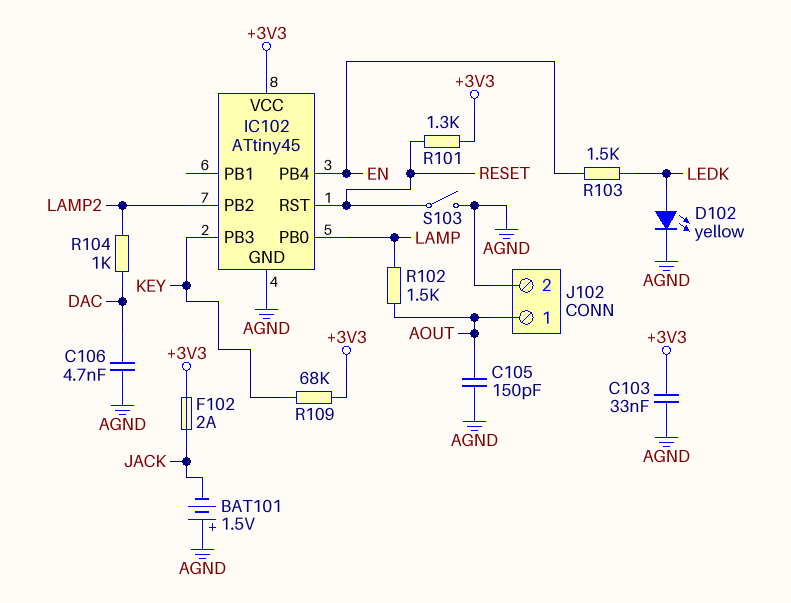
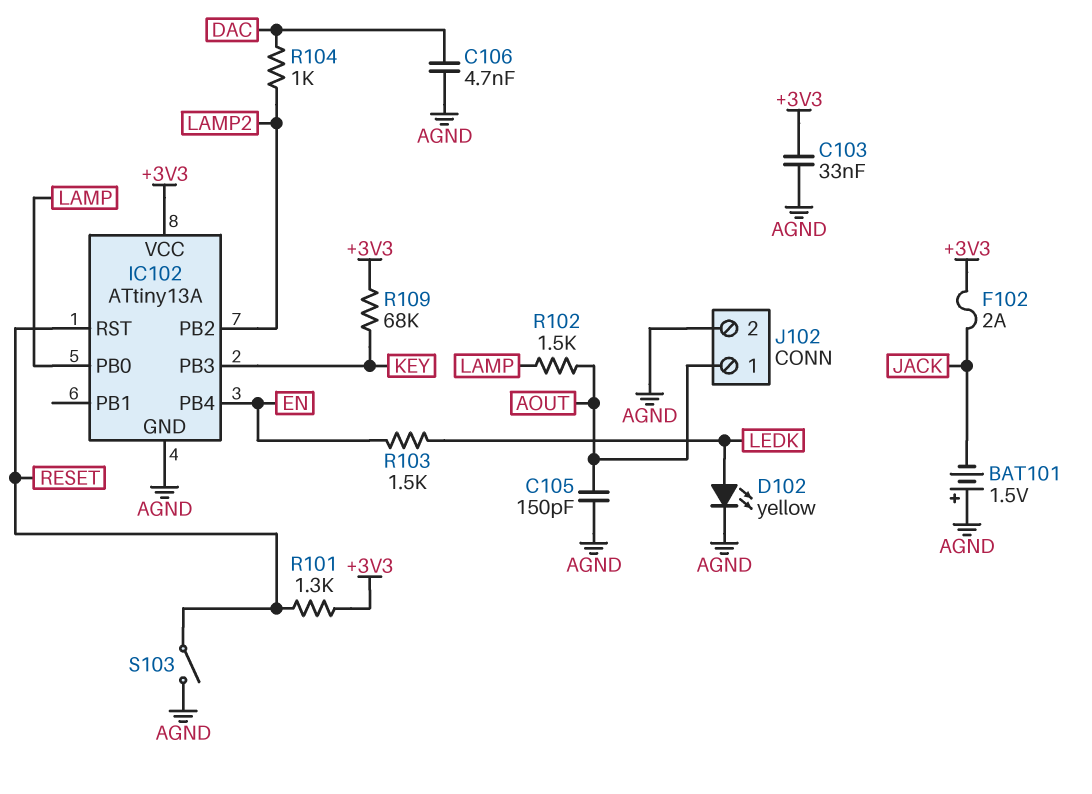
IC102: ATtiny45 -> ATtiny13A

